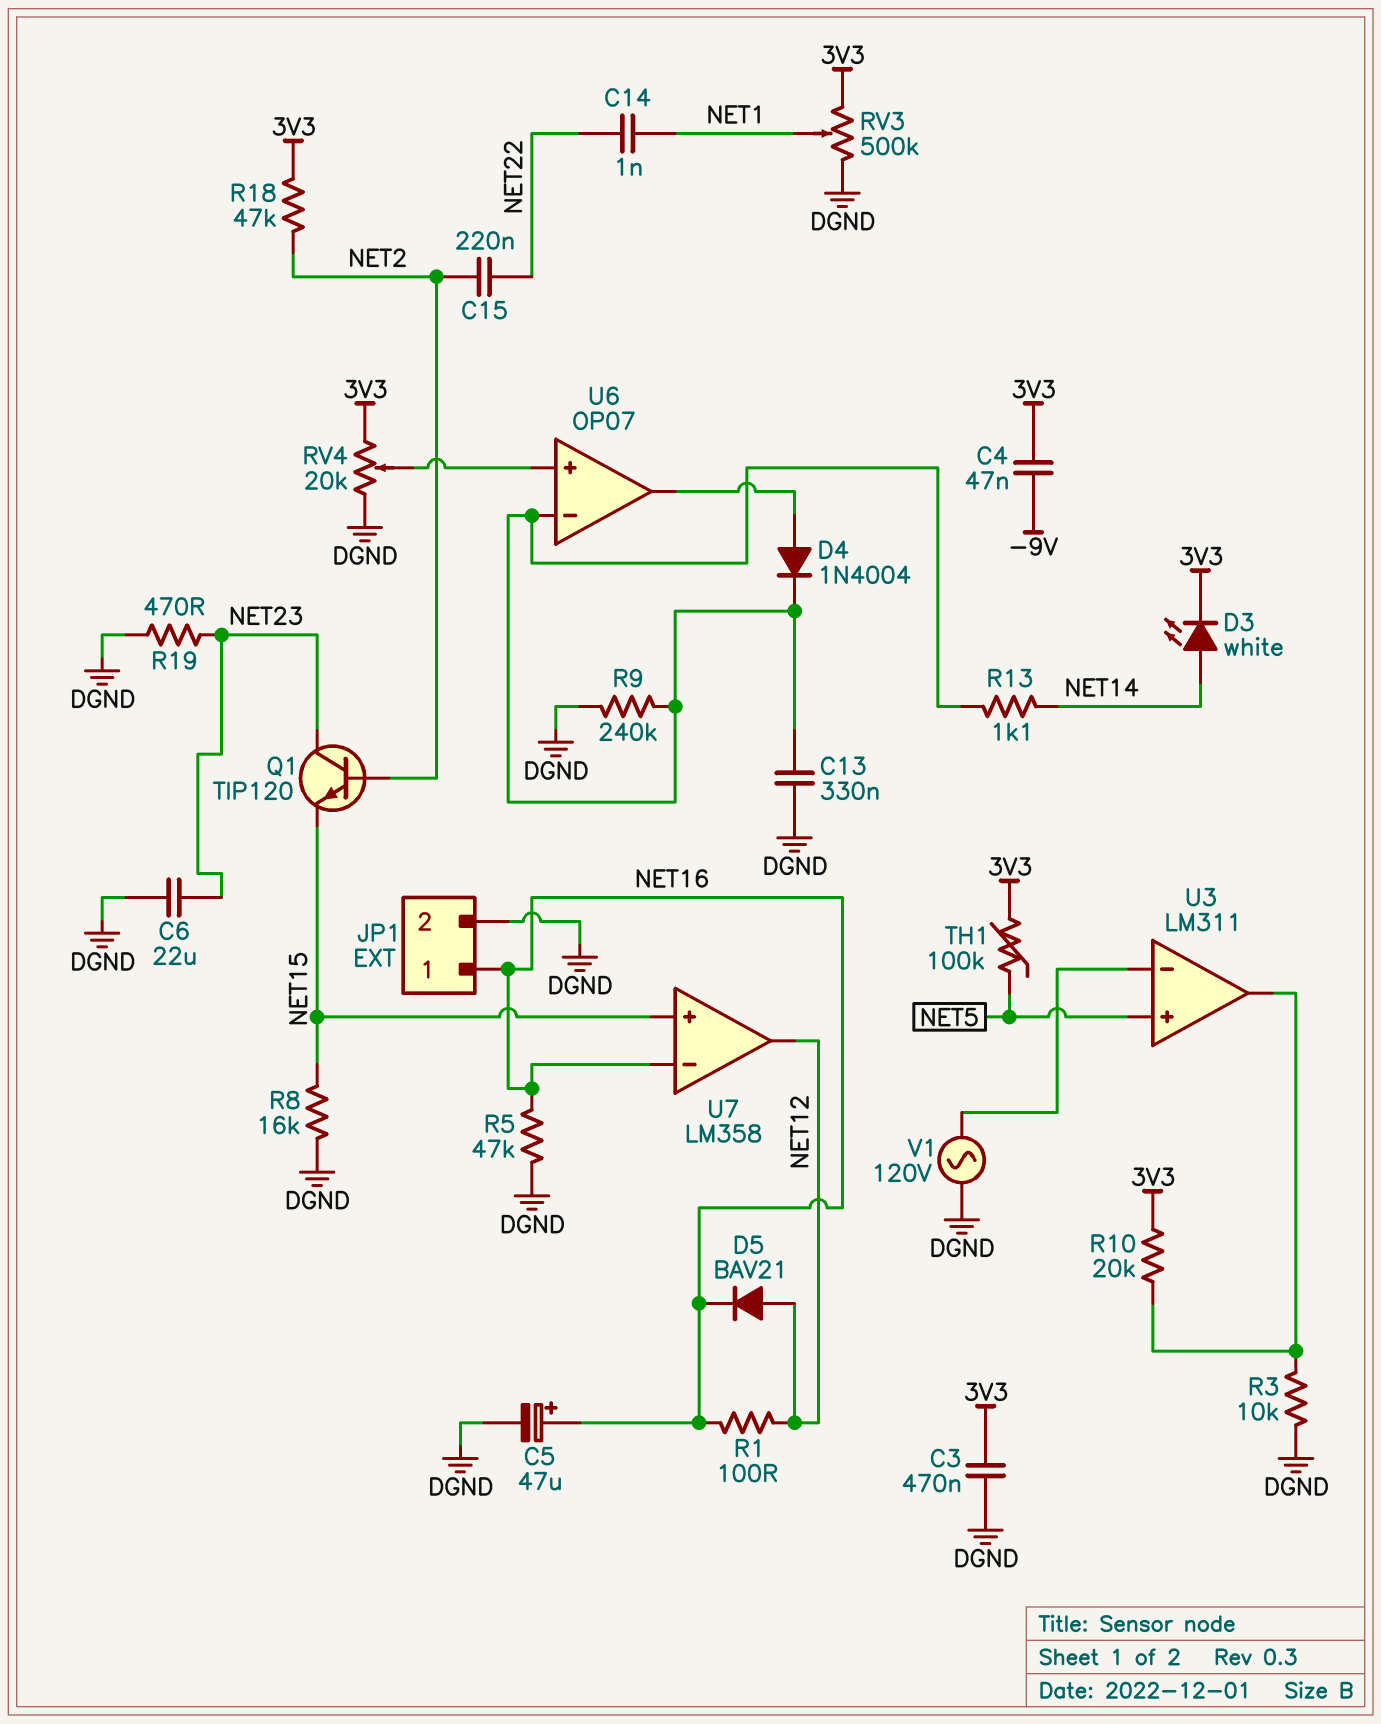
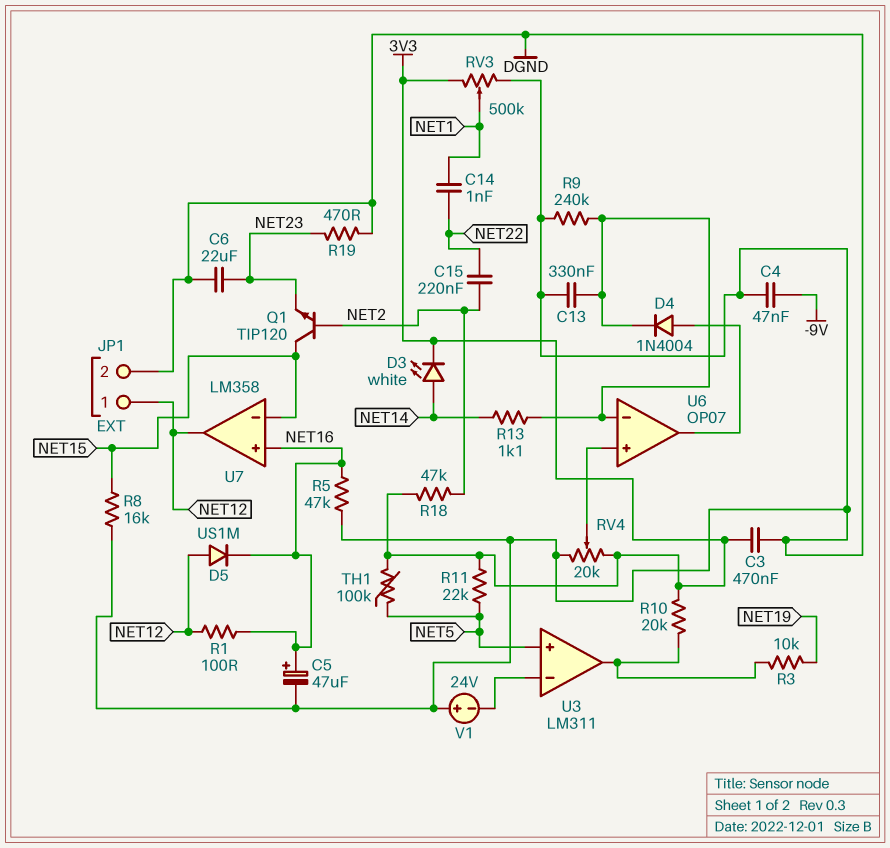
C4: 47nF (-9V, 3V3) -> 47nF (-9V, DGND)
D5: diode BAV21 (A NET12, K NET16) -> diode US1M (A NET12, K NET16)
JP1 pin 1: NET16 -> NET12
Q1: NPN TIP120 (B NET2, C NET23, E NET15) -> NPN TIP120 (B NET2, C NET15, E NET23)
R3: 10k (DGND, U3/out) -> 10k (NET19, U3/out)
R11: none -> 22k (3V3, NET5)
U7 pin in+: NET15 -> NET16
U7 pin in-: NET16 -> NET15
V1: AC 120V (DGND, U3/in-) -> 24V (plus DGND, minus U3/in-)

